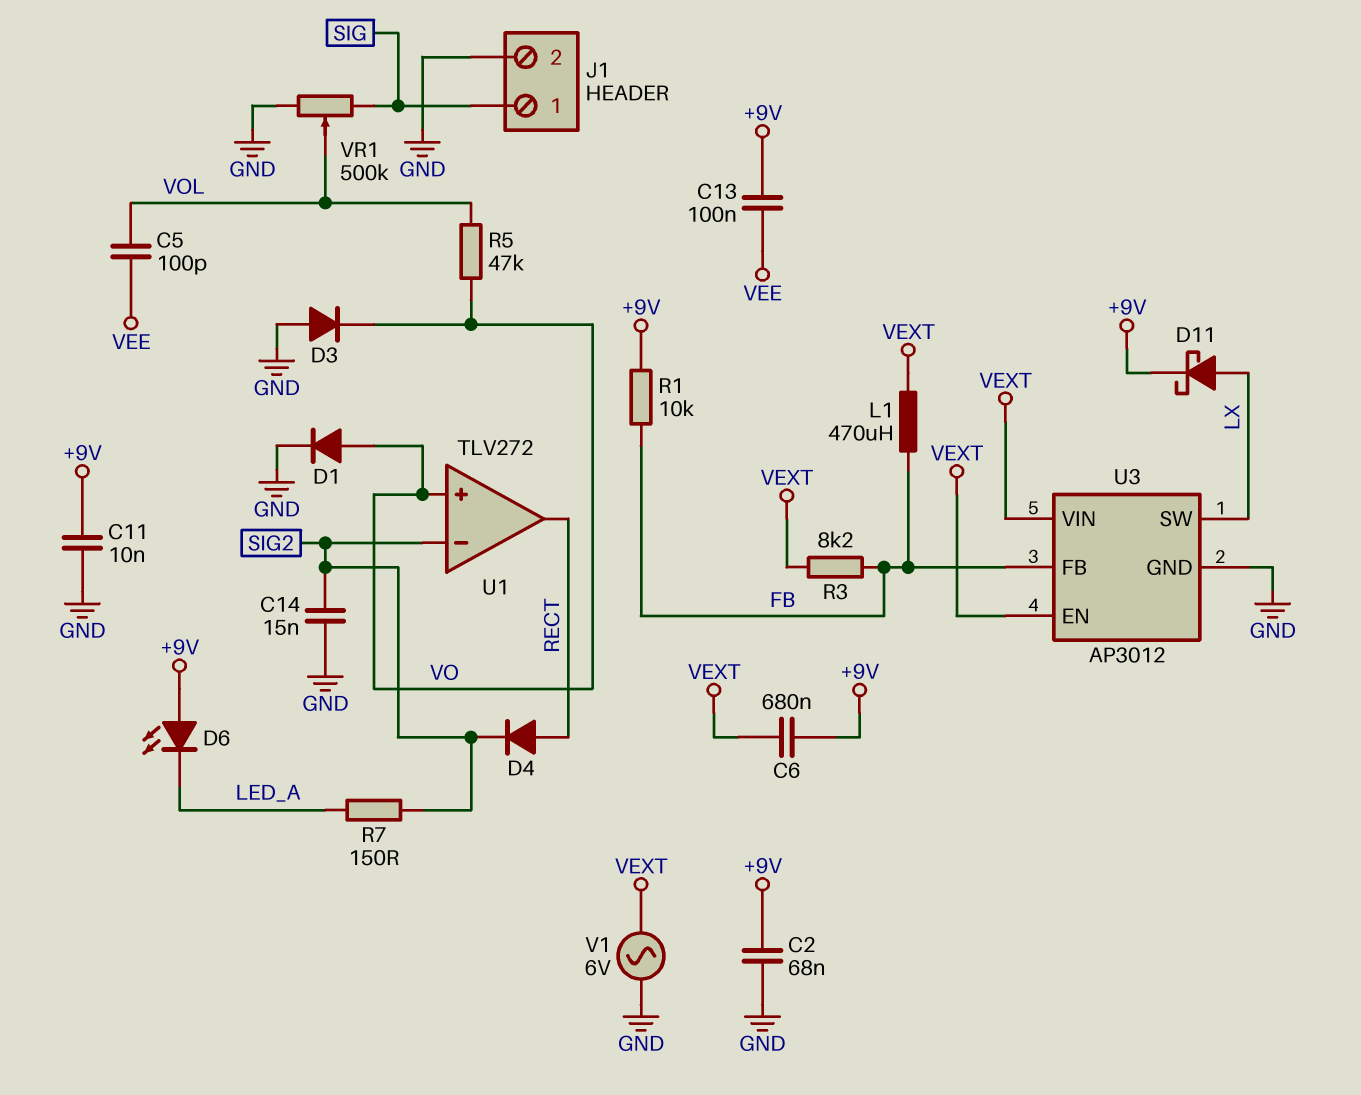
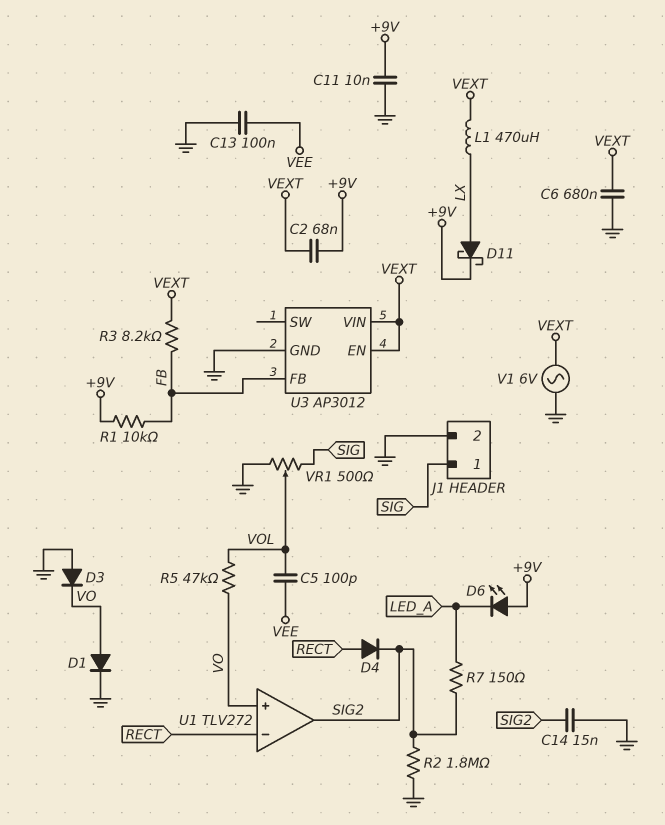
C2: 68nF (+9V, GND) -> 68nF (+9V, VEXT)
C6: 680nF (+9V, VEXT) -> 680nF (GND, VEXT)
C13: 100nF (+9V, VEE) -> 100nF (GND, VEE)
L1: 470uH (FB, VEXT) -> 470uH (LX, VEXT)
R2: none -> 1.8M (GND, SIG2)
U1 pin in-: SIG2 -> RECT
U1 pin out: RECT -> SIG2
U3 pin SW: LX -> none
VR1: 500k (GND, SIG, wiper VOL) -> 500 (GND, SIG, wiper VOL)

